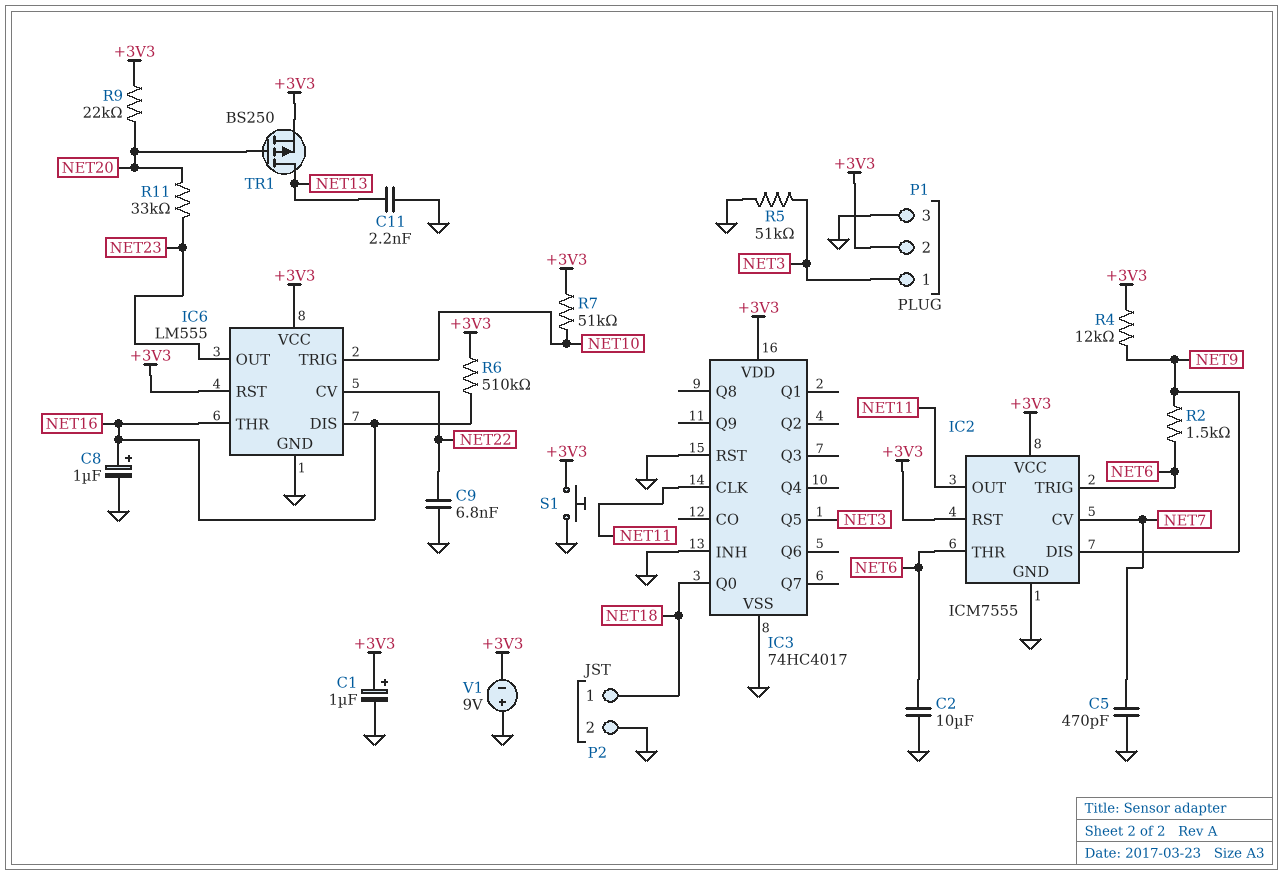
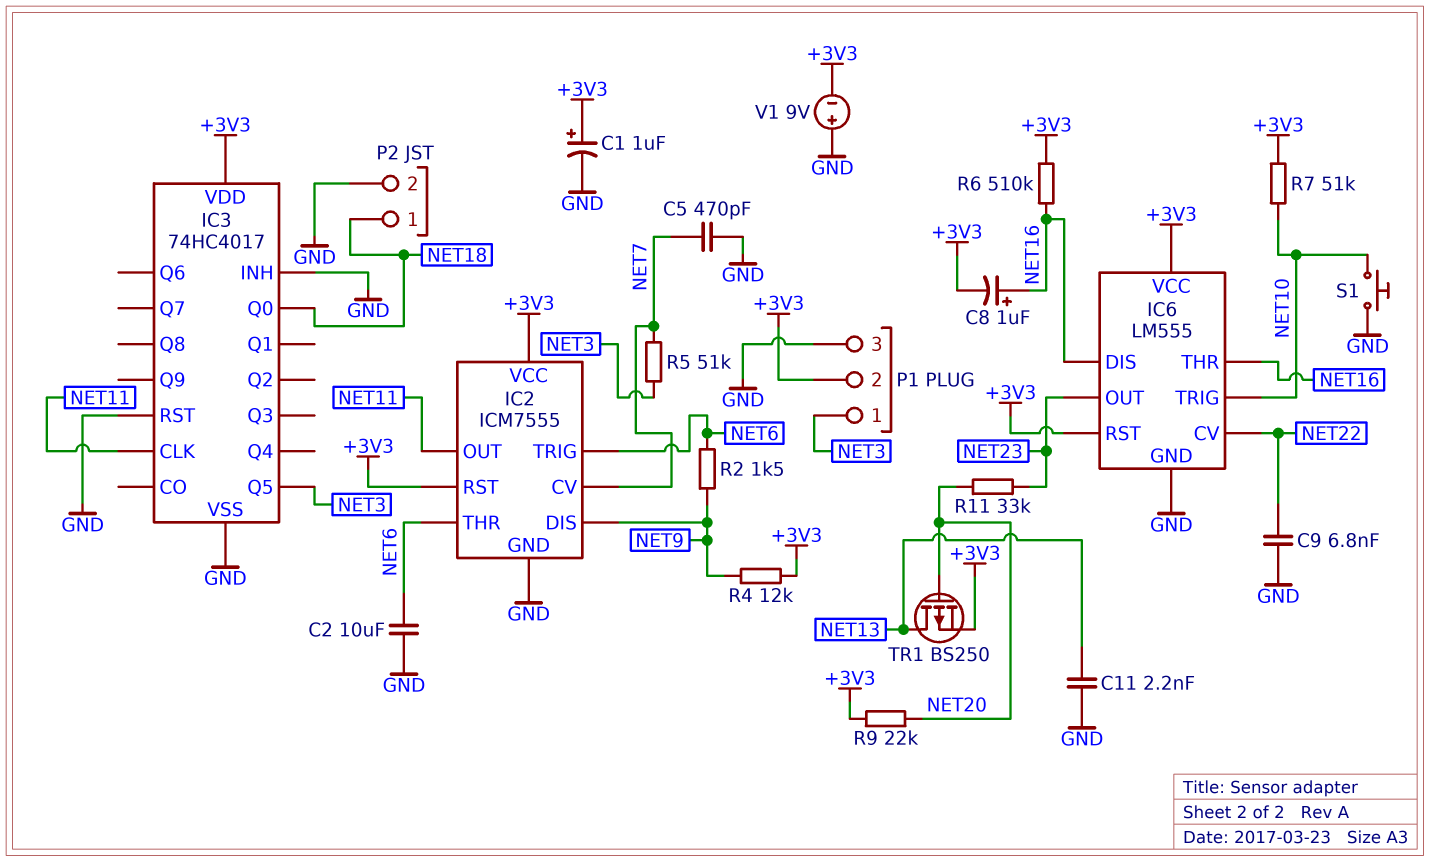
C8: 1uF (plus NET16, minus GND) -> 1uF (plus NET16, minus +3V3)
R5: 51k (GND, NET3) -> 51k (NET3, NET7)
S1: button (+3V3, GND) -> button (GND, NET10)

